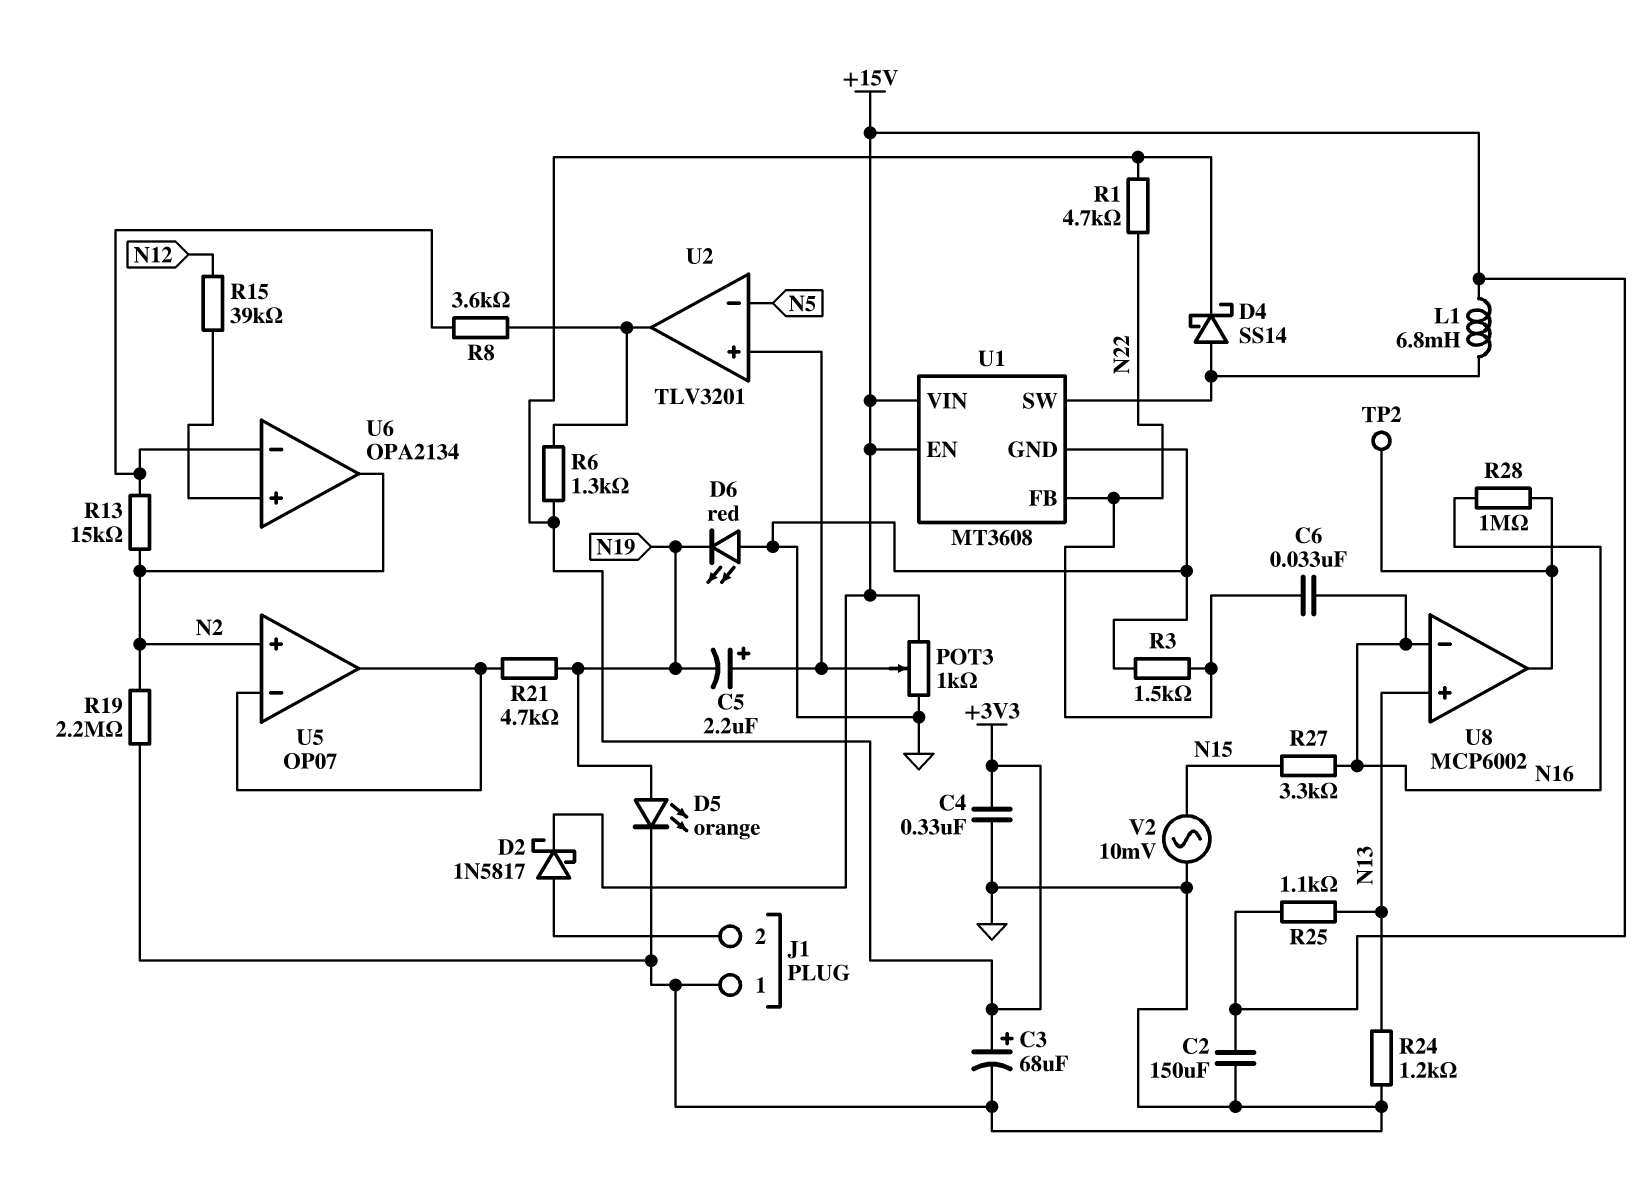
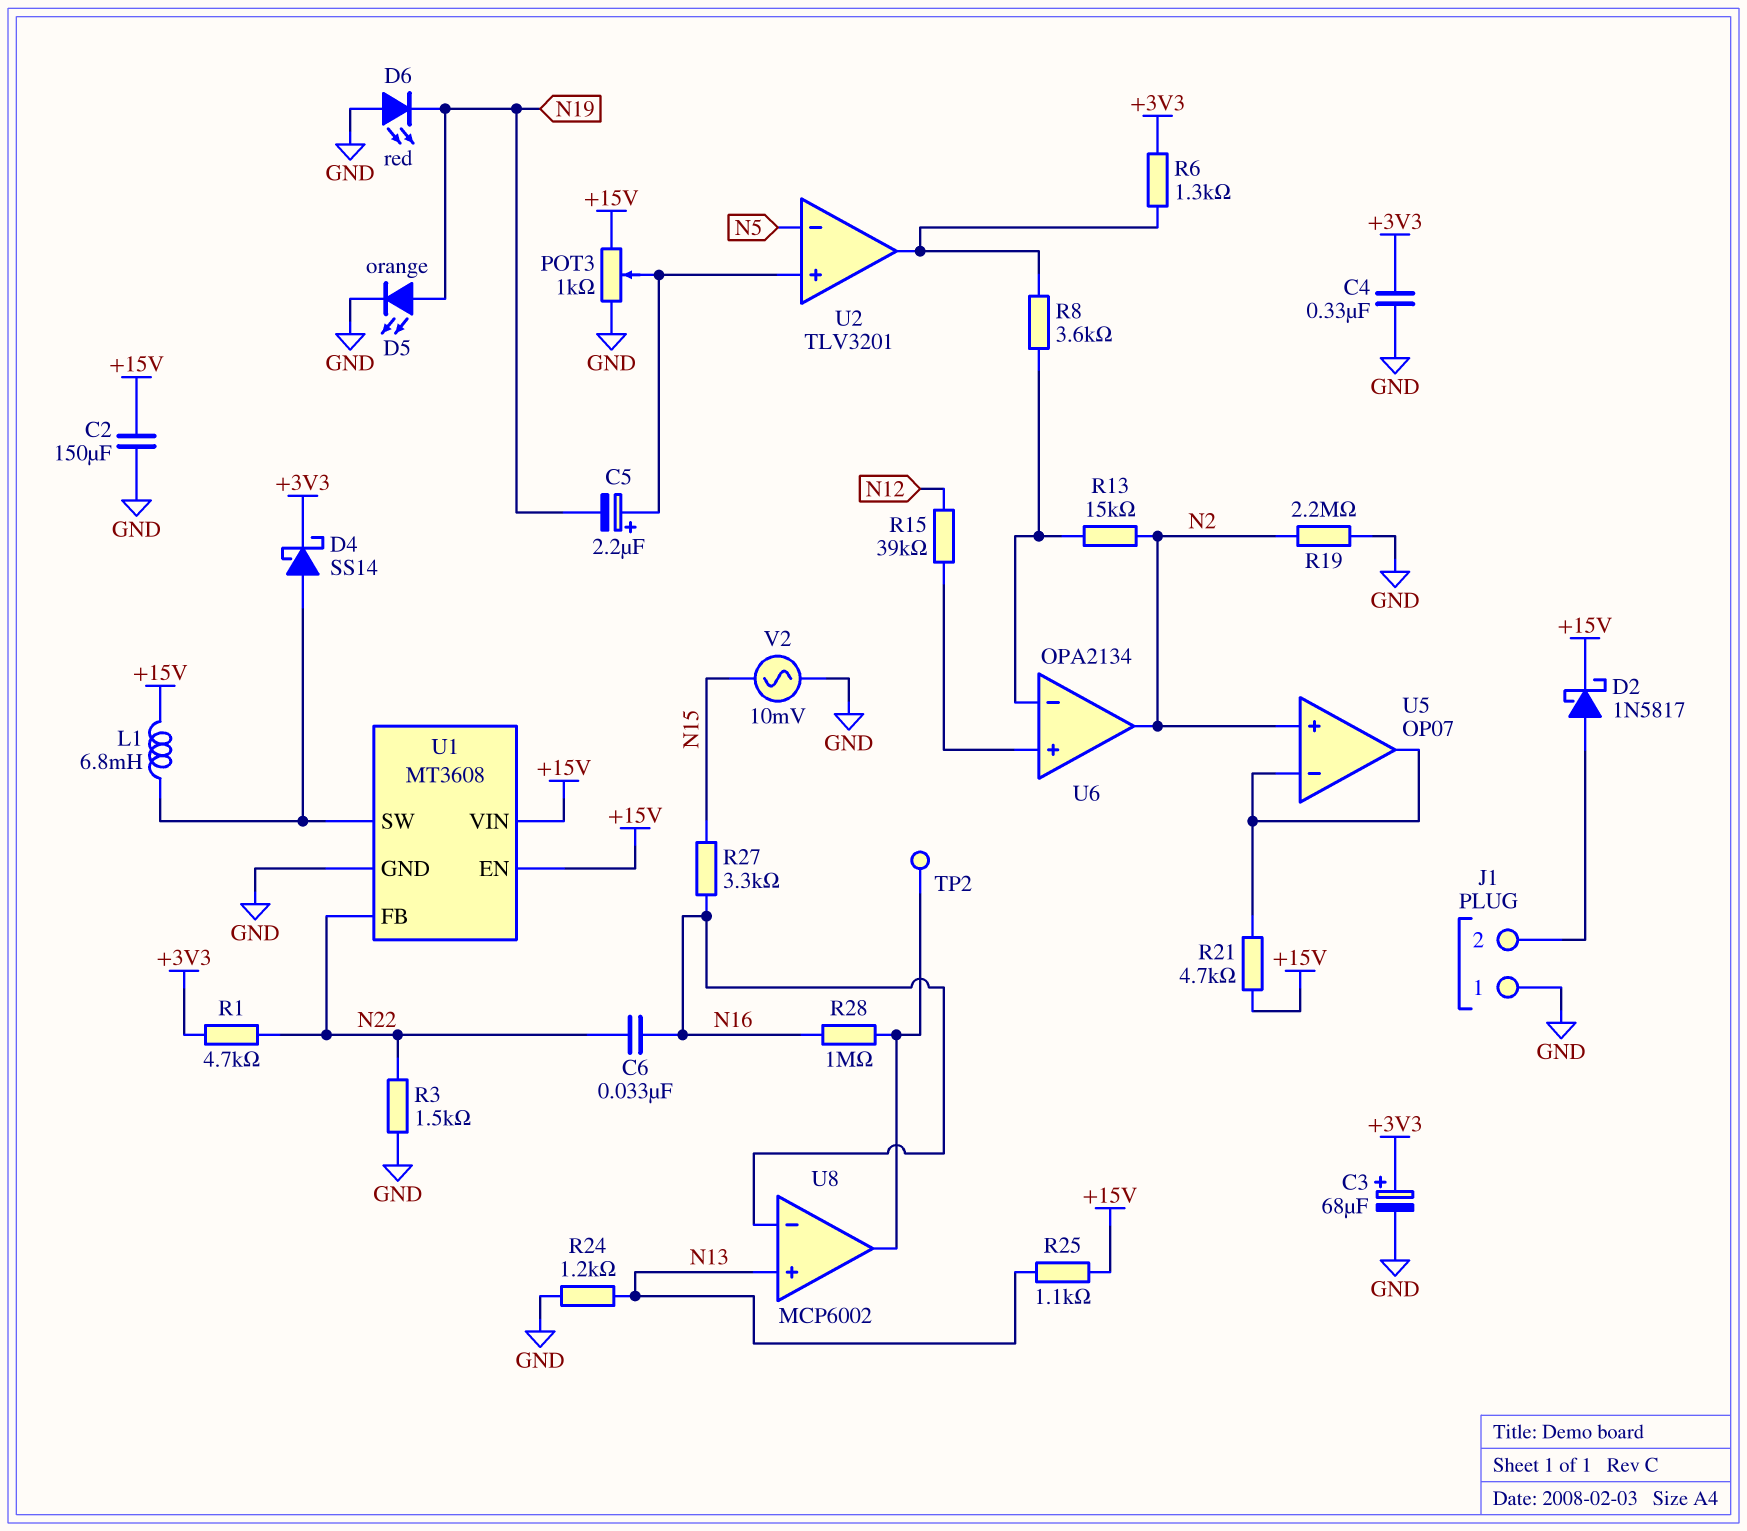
R21: 4.7k (N19, U5/in-) -> 4.7k (+15V, U5/in-)

